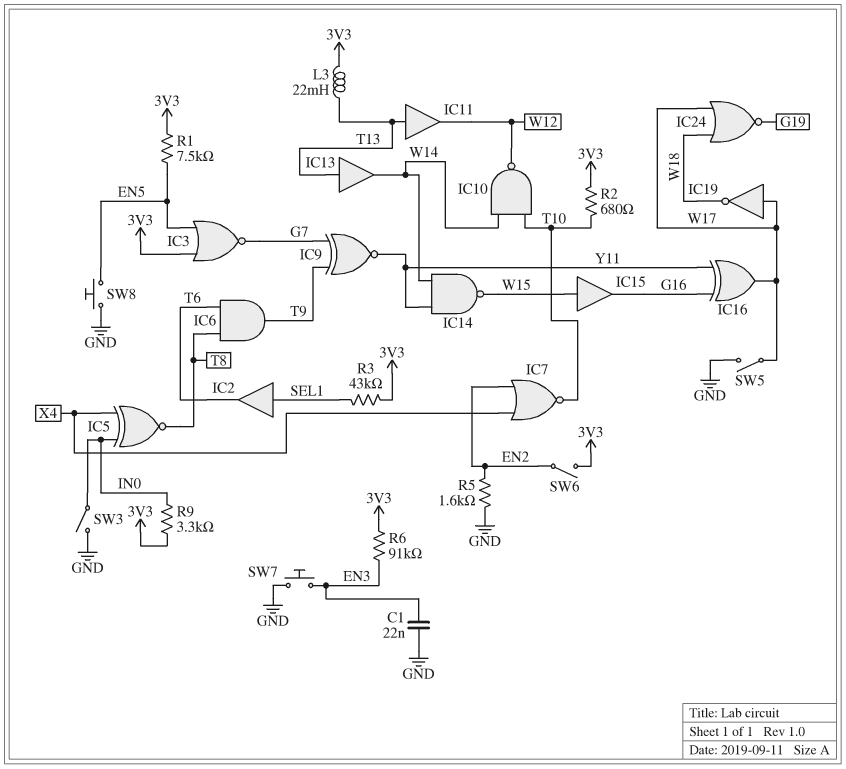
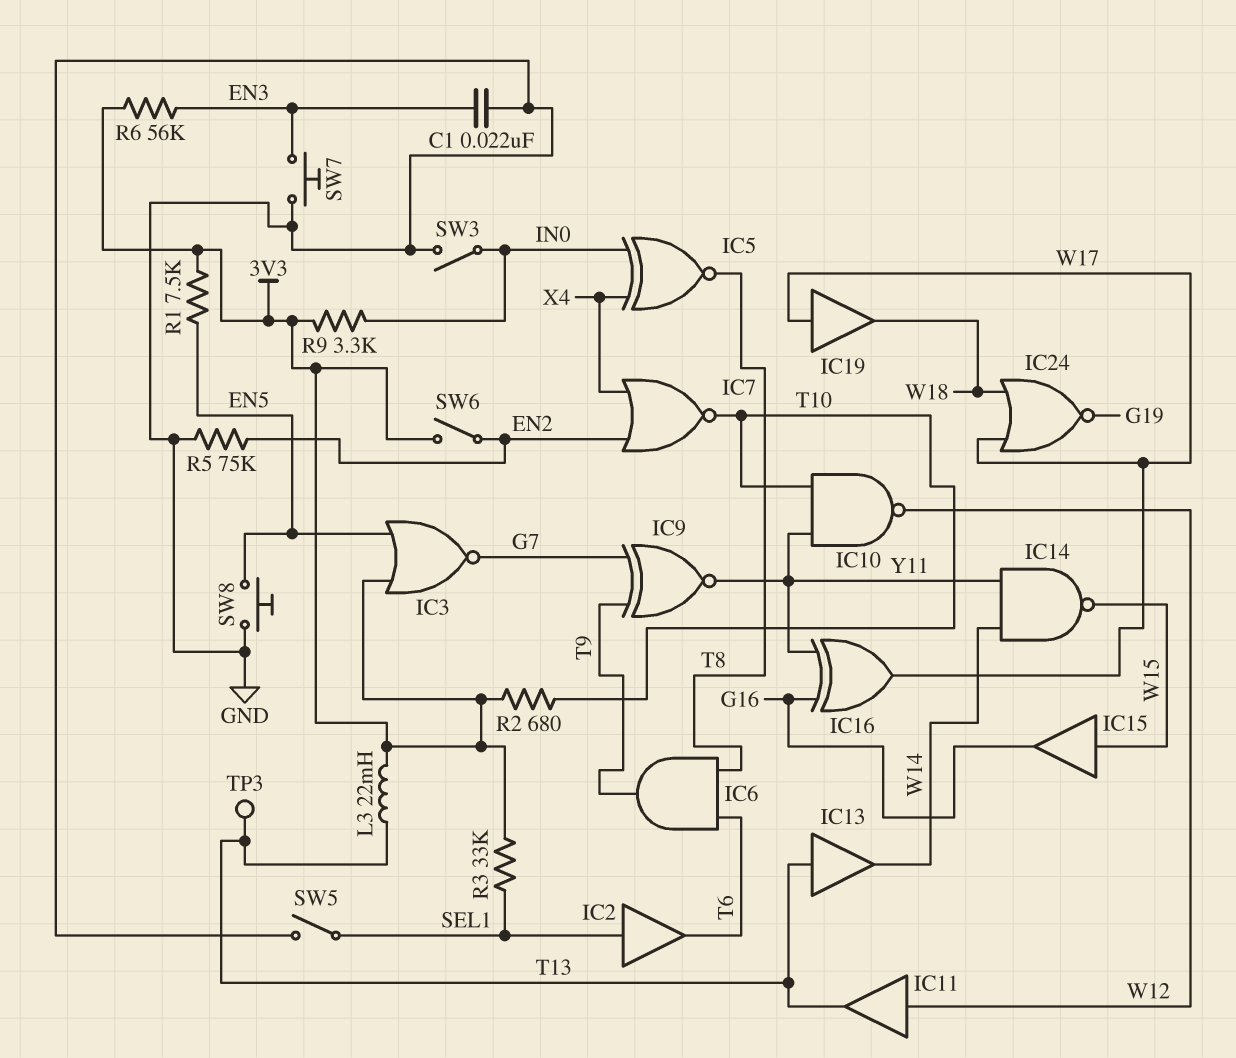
IC10: NAND (in T10, in W14, out W12) -> NAND (in T10, in Y11, out W12)
IC11: buffer (in T13, out W12) -> buffer (in W12, out T13)
IC19: NOT (in W17, out W18) -> buffer (in W17, out W18)
R3: 43k (3V3, SEL1) -> 33k (3V3, SEL1)
R5: 1.6k (EN2, GND) -> 75k (EN2, GND)
R6: 91k (3V3, EN3) -> 56k (3V3, EN3)
SW5: switch (GND, W17) -> switch (GND, SEL1)
TP3: none -> test point (T13)

